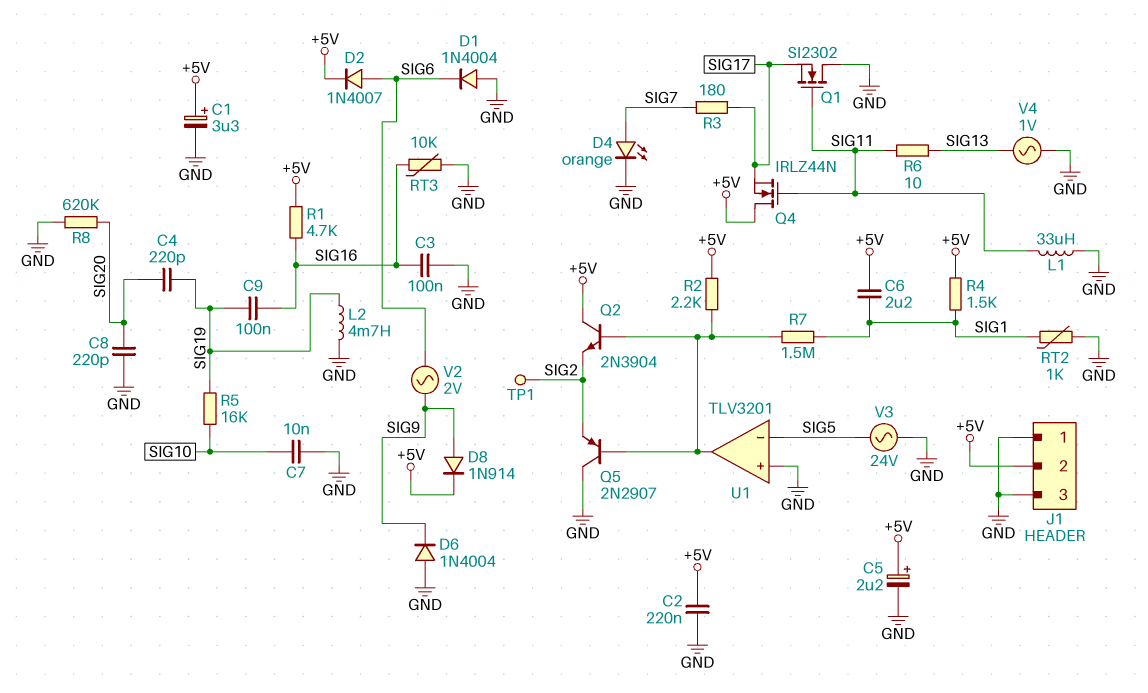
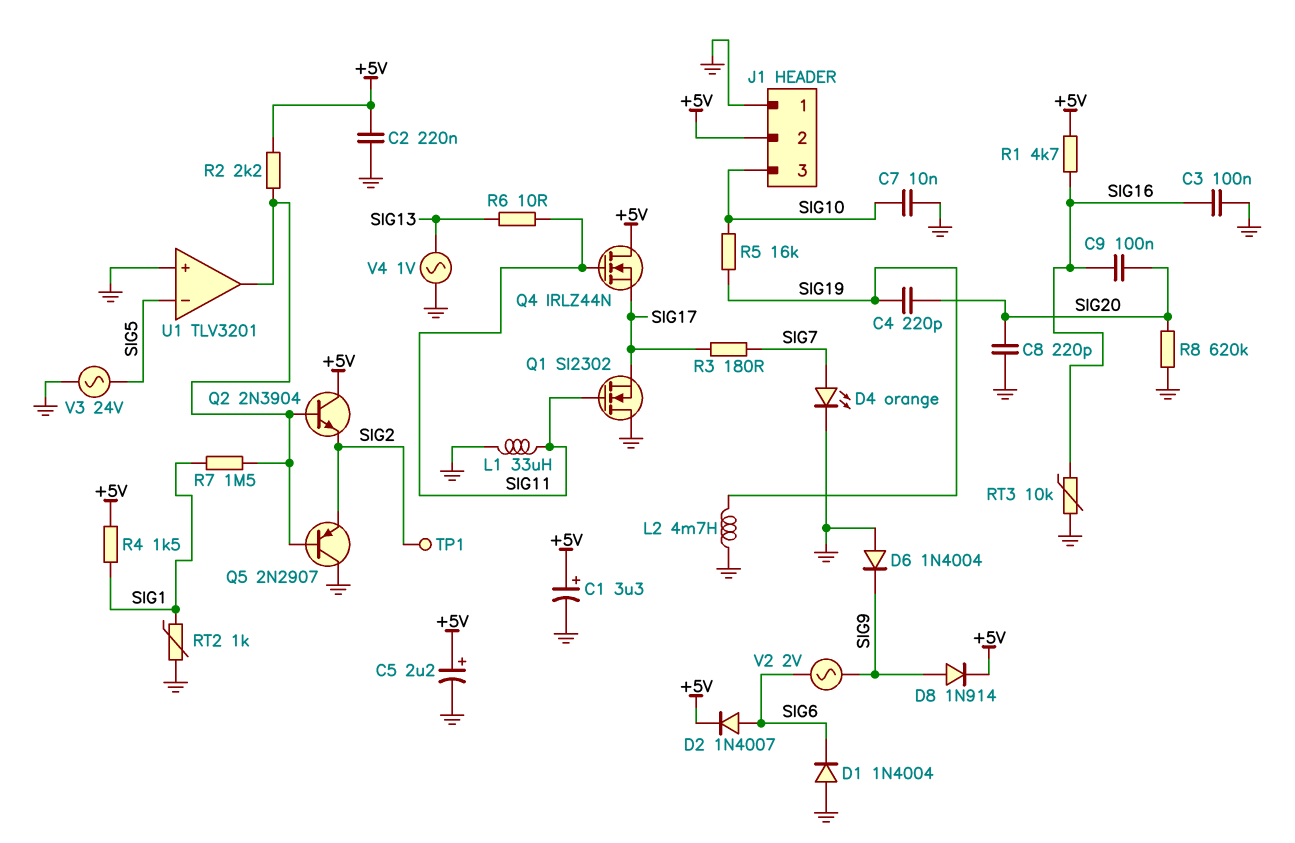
C6: 2.2uF (+5V, SIG1) -> none
C9: 100nF (SIG16, SIG19) -> 100nF (SIG16, SIG20)
J1 pin 3: GND -> SIG10

